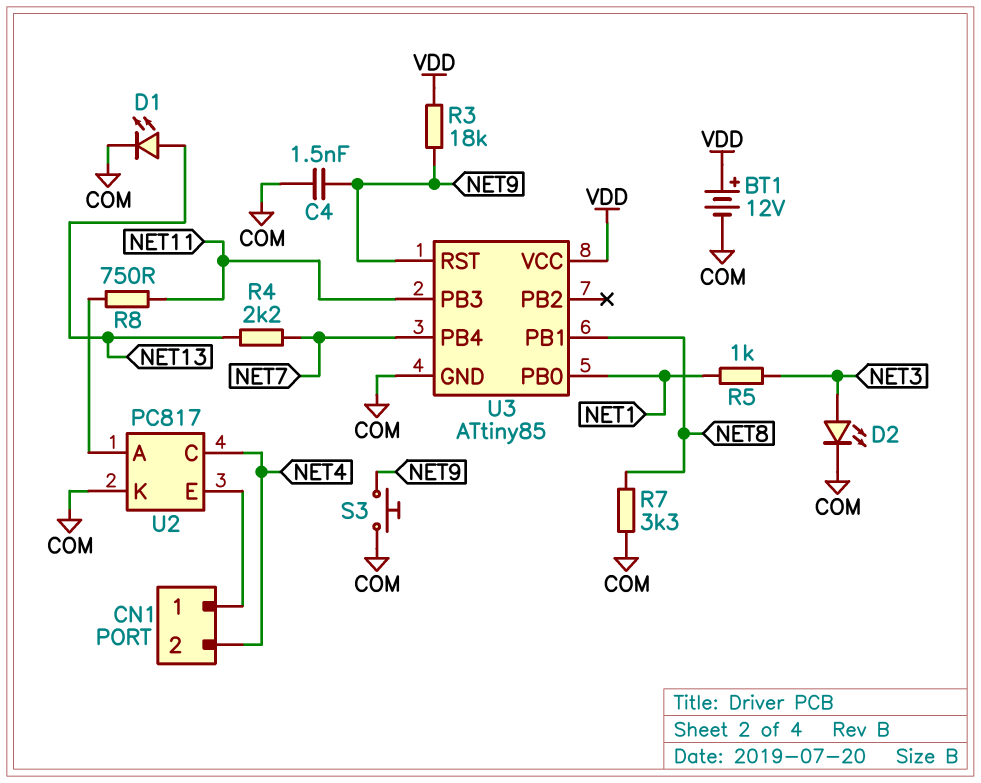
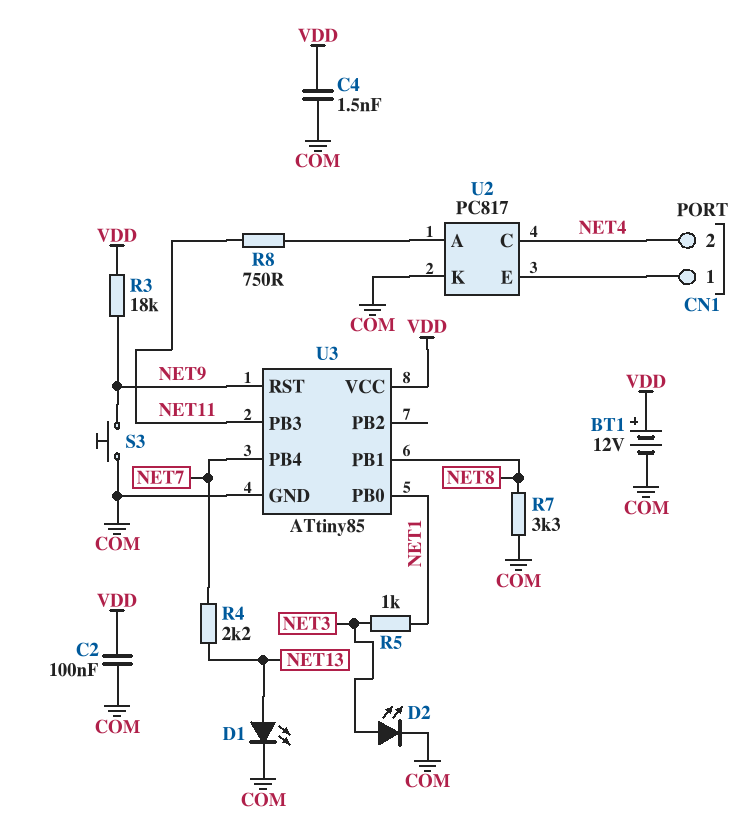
C2: none -> 100nF (COM, VDD)
C4: 1.5nF (COM, NET9) -> 1.5nF (COM, VDD)

